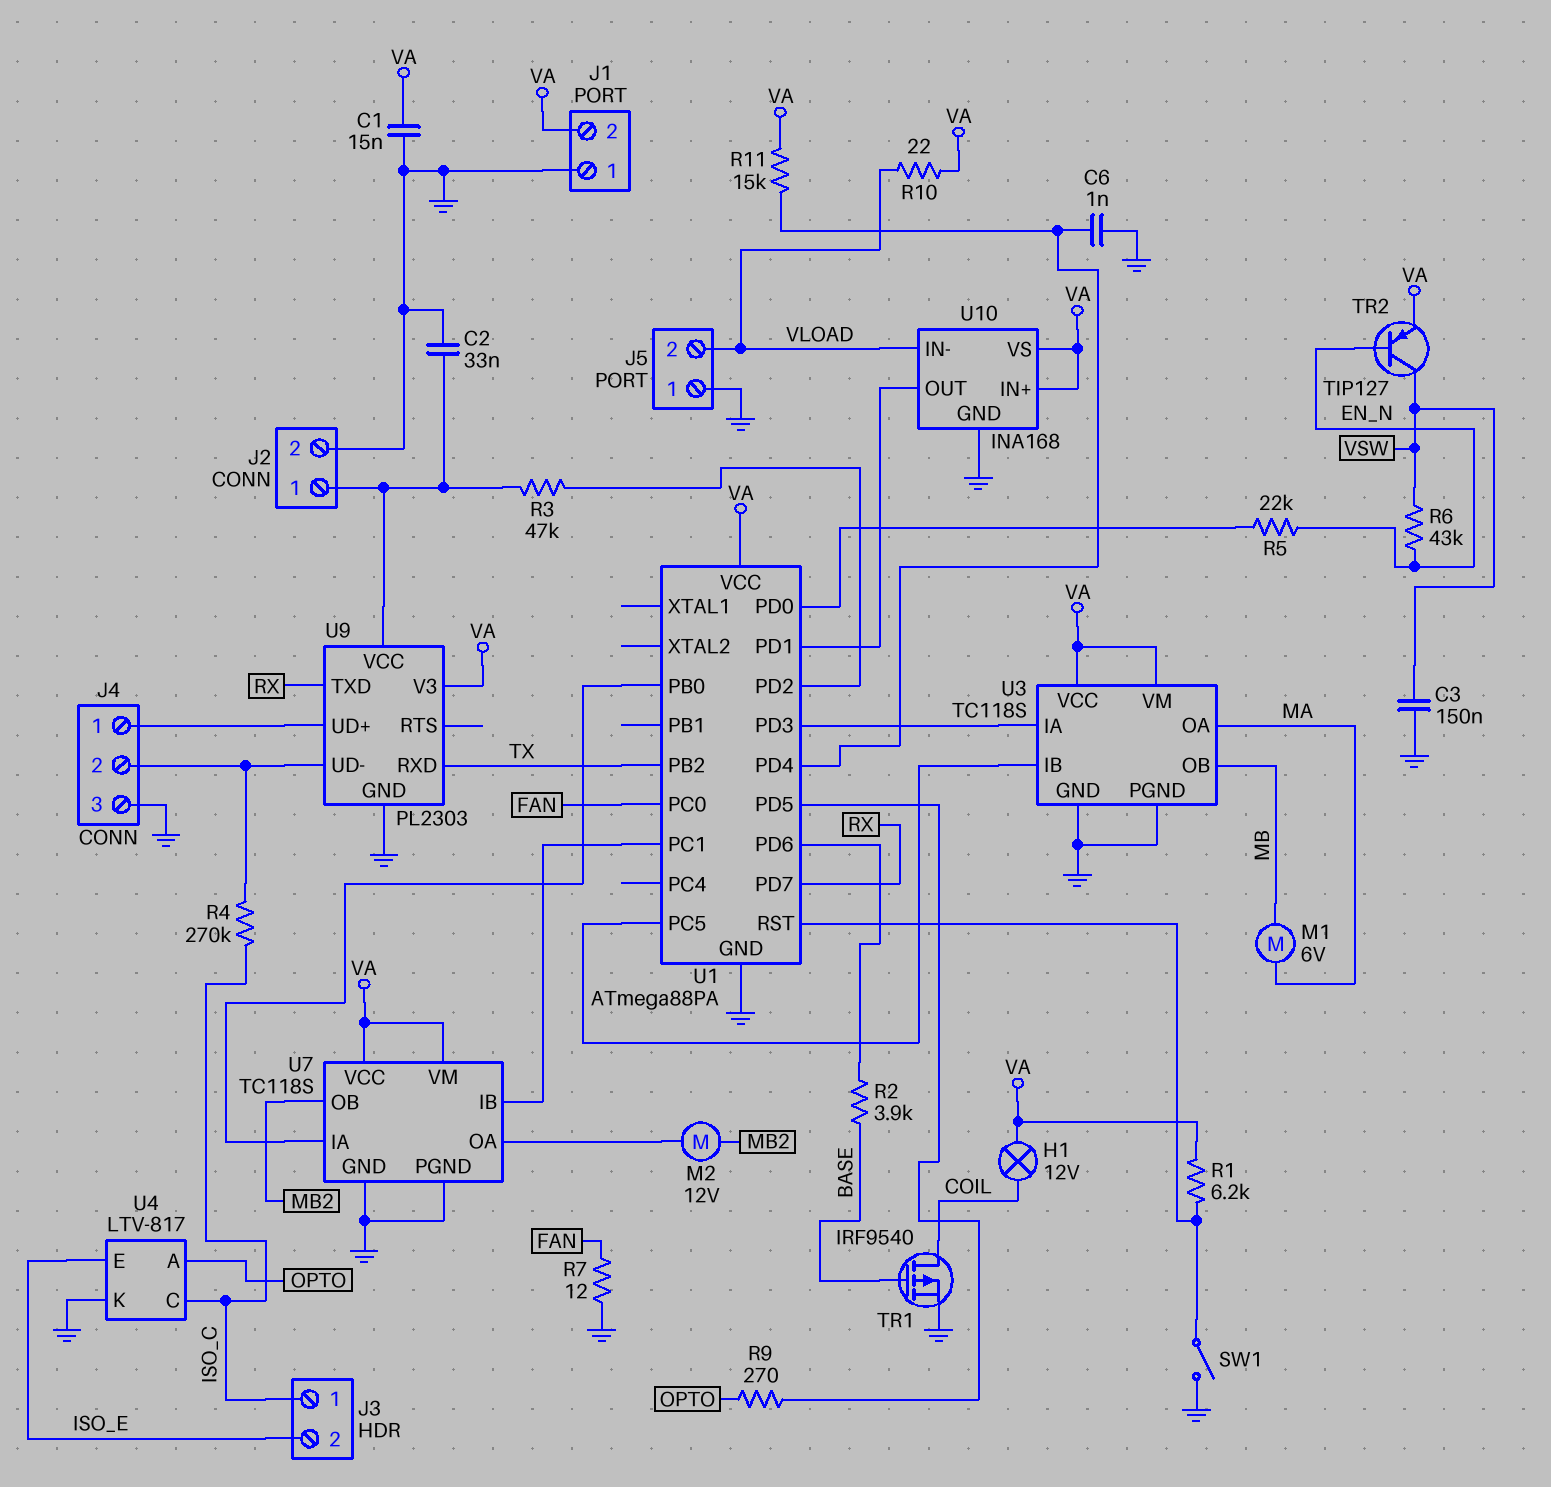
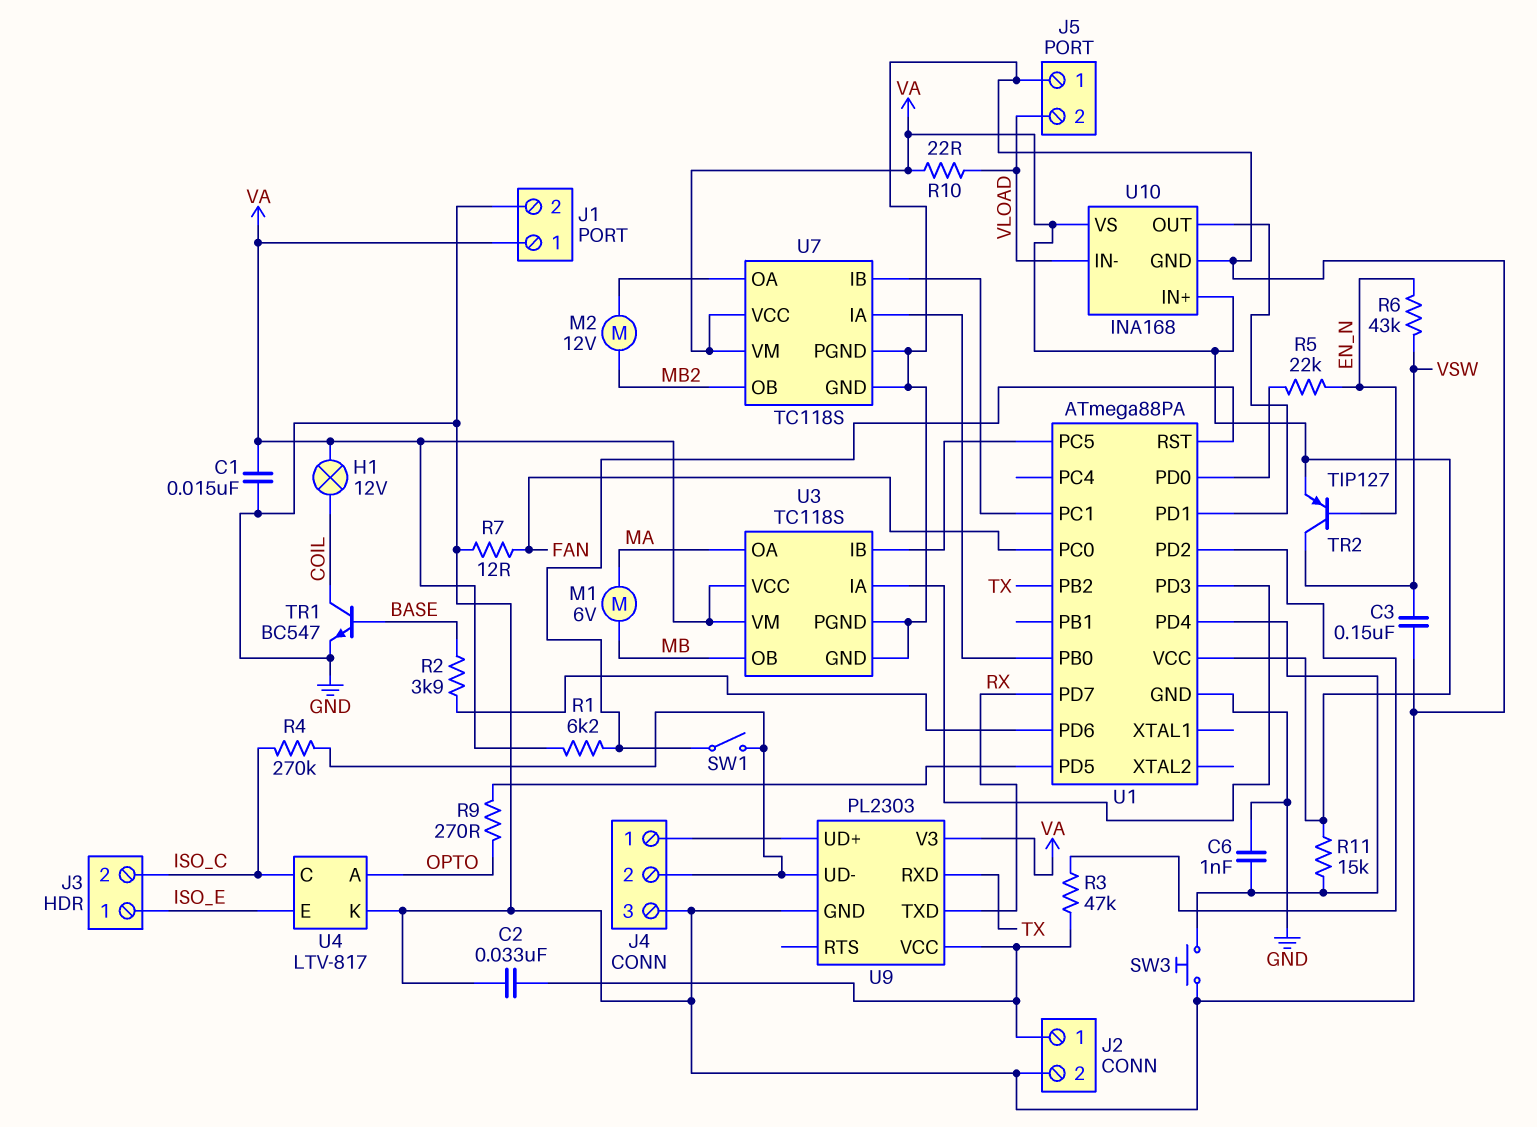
J1 pin 1: GND -> VA
J1 pin 2: VA -> GND
J3 pin 1: ISO_C -> ISO_E
J3 pin 2: ISO_E -> ISO_C
SW1: switch (GND, U1/RST) -> switch (J4/2, U1/RST)
SW3: none -> button (GND, U1/PD4)
TR1: PMOS IRF9540 (G BASE, D COIL, S GND) -> NPN BC547 (B BASE, C COIL, E GND)

